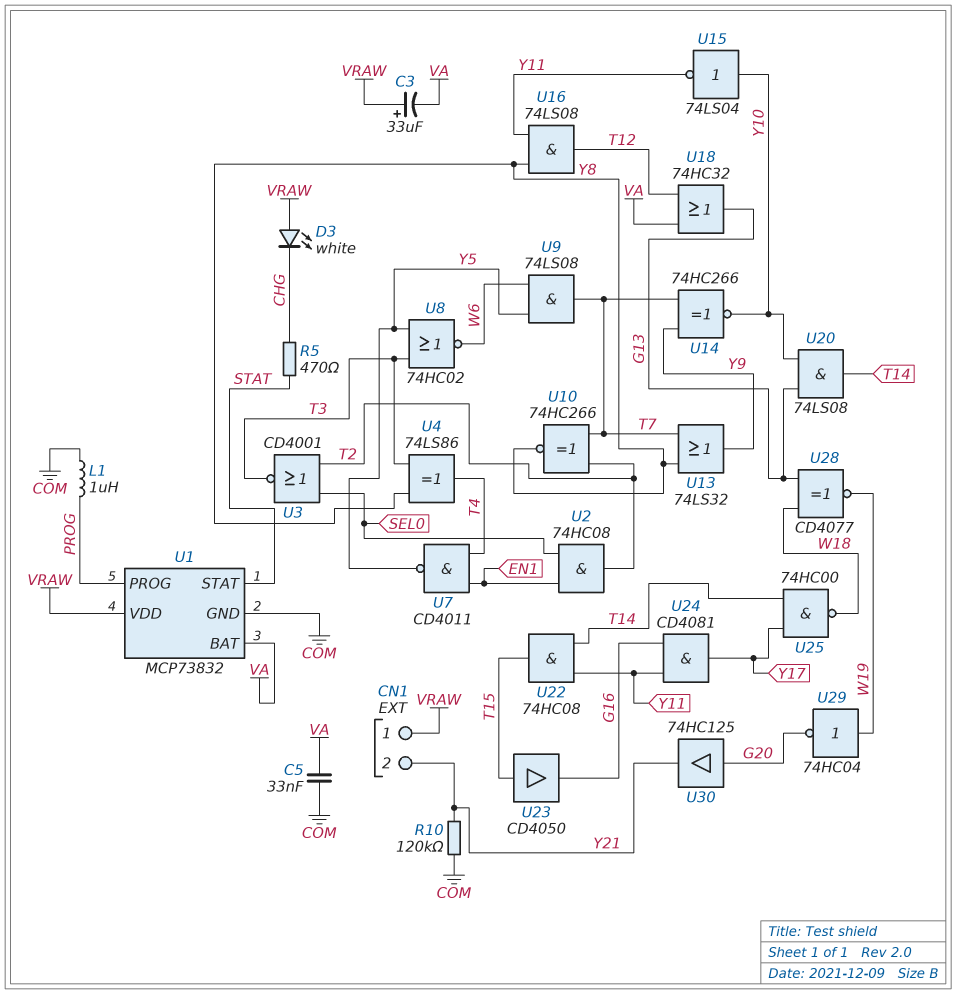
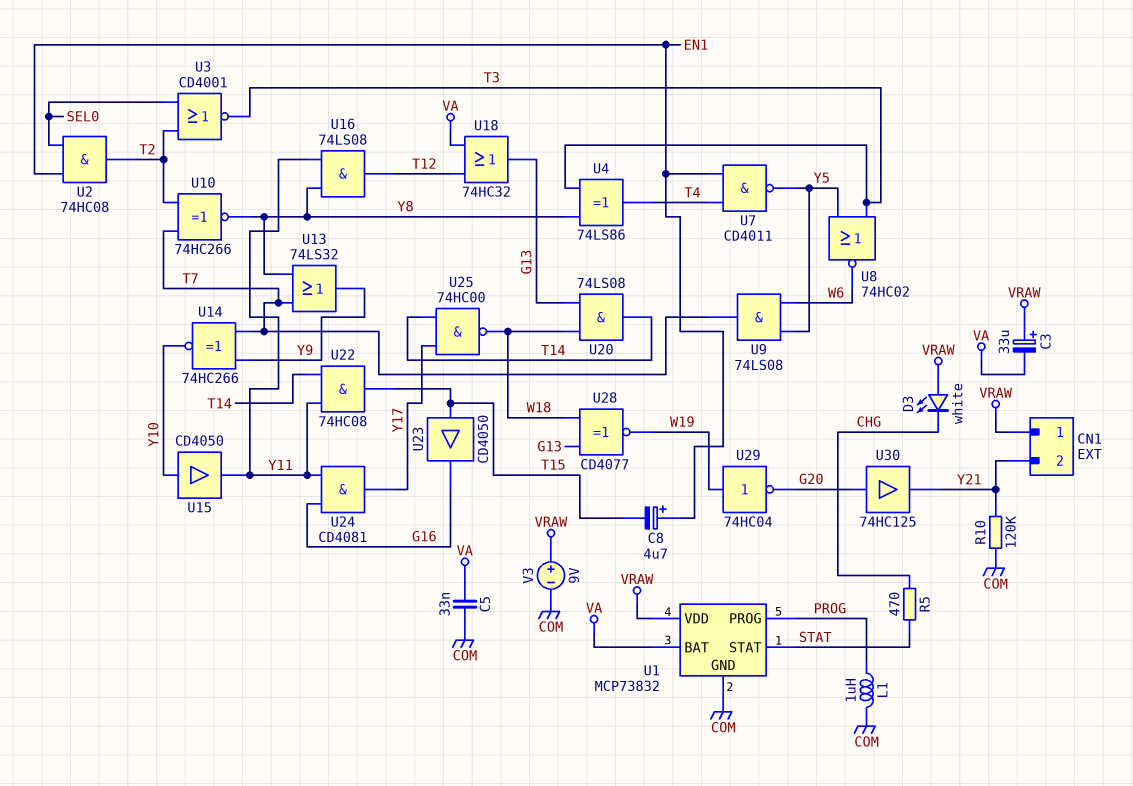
C8: none -> 4.7uF (plus EN1, minus T15)
U15: NOT 74LS04 (in Y10, out Y11) -> buffer CD4050 (in Y10, out Y11)
U20: AND 74LS08 (in G13, in Y10, out T14) -> AND 74LS08 (in G13, in W18, out T14)
V3: none -> 9V (plus VRAW, minus COM)

